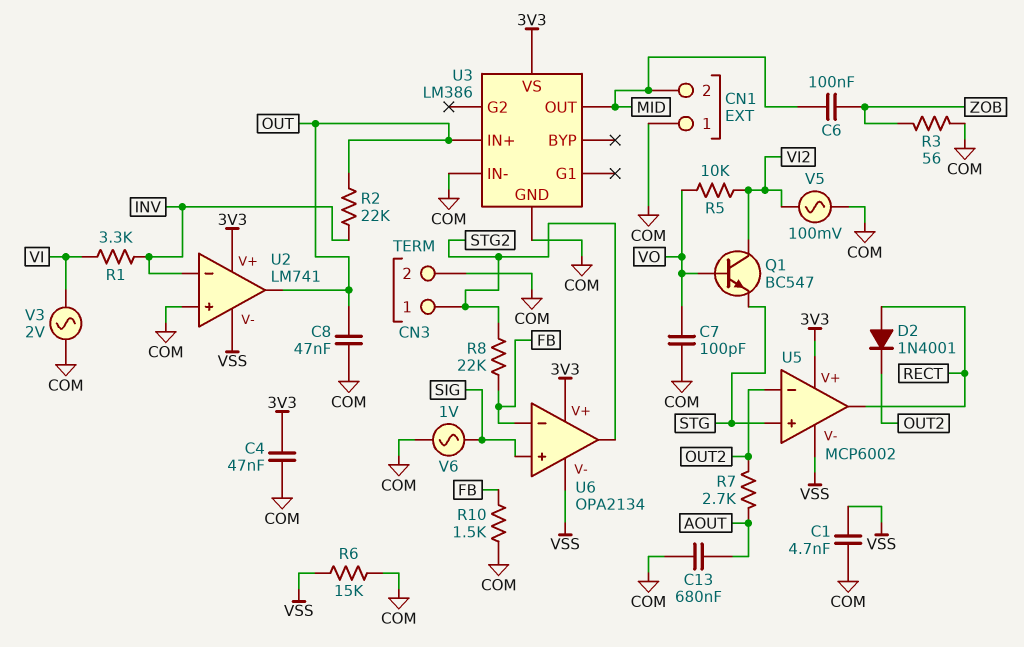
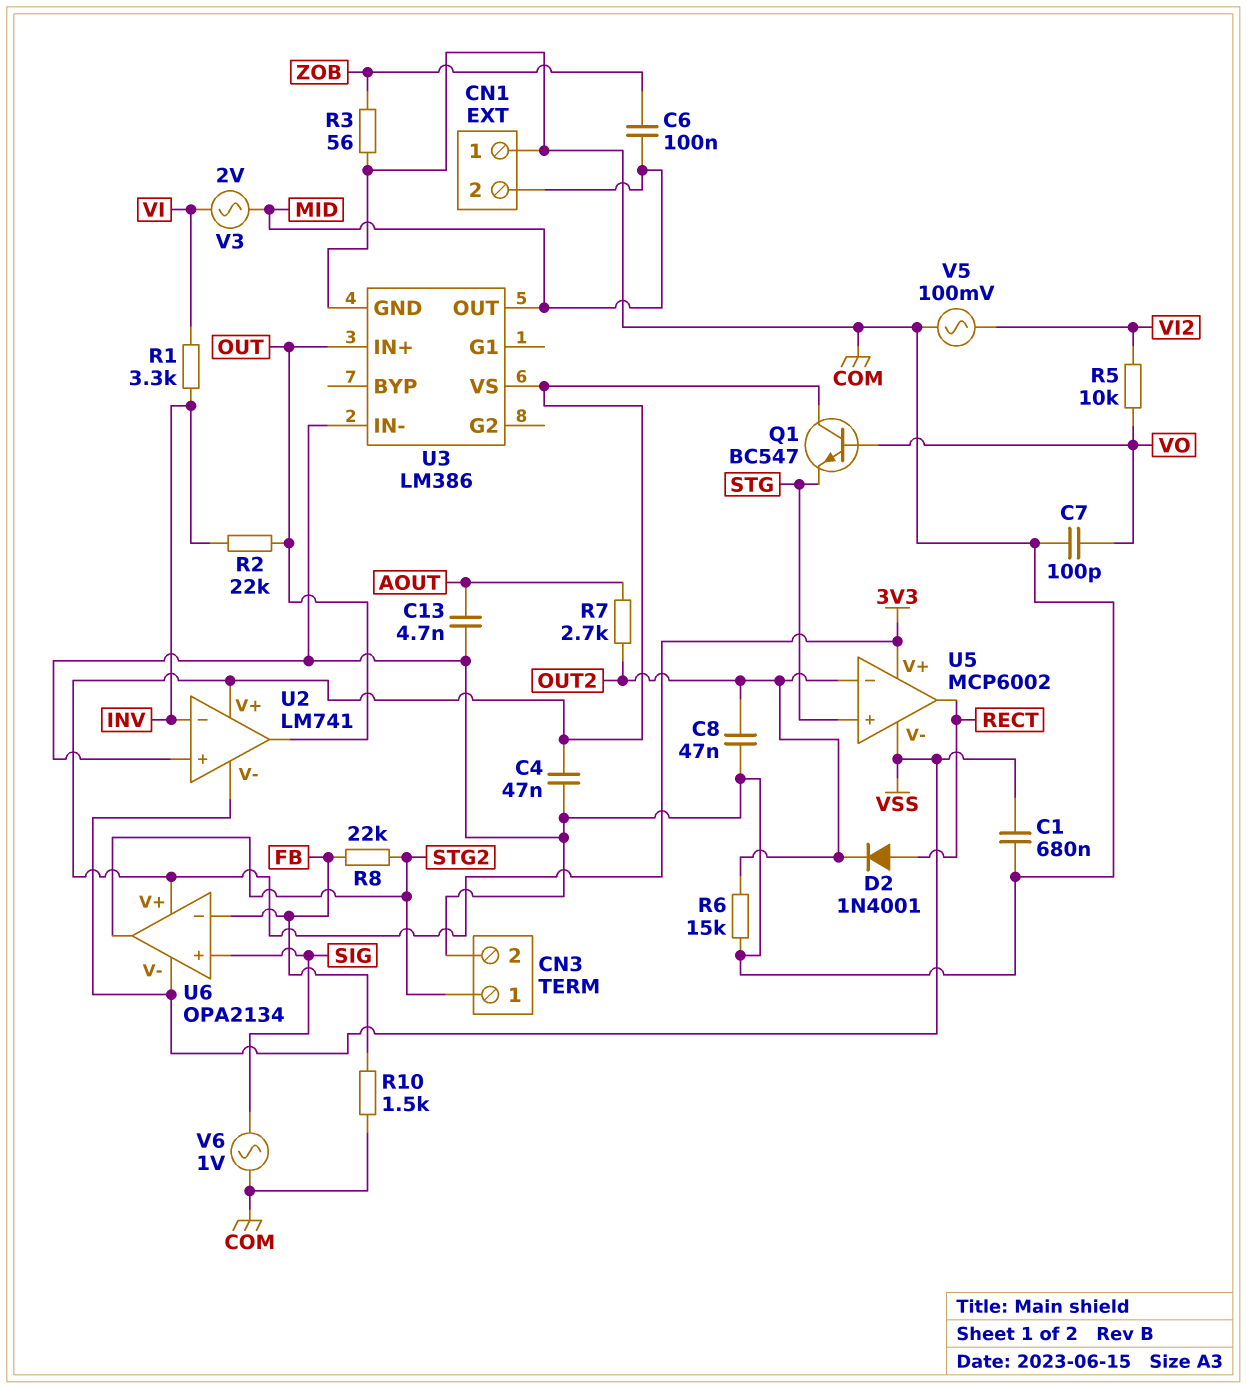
C1: 4.7nF (COM, VSS) -> 680nF (COM, VSS)
C8: 47nF (COM, OUT) -> 47nF (COM, OUT2)
C13: 680nF (AOUT, COM) -> 4.7nF (AOUT, COM)
Q1: NPN BC547 (B VO, C VI2, E STG) -> NPN BC547 (B VO, C 3V3, E STG)
R6: 15k (COM, VSS) -> 15k (COM, OUT2)
V3: AC 2V (COM, VI) -> AC 2V (MID, VI)

